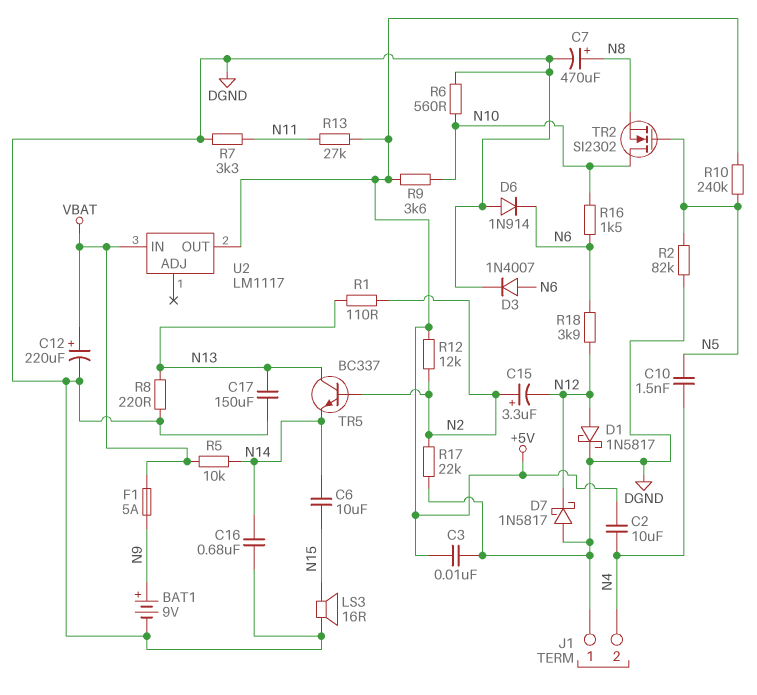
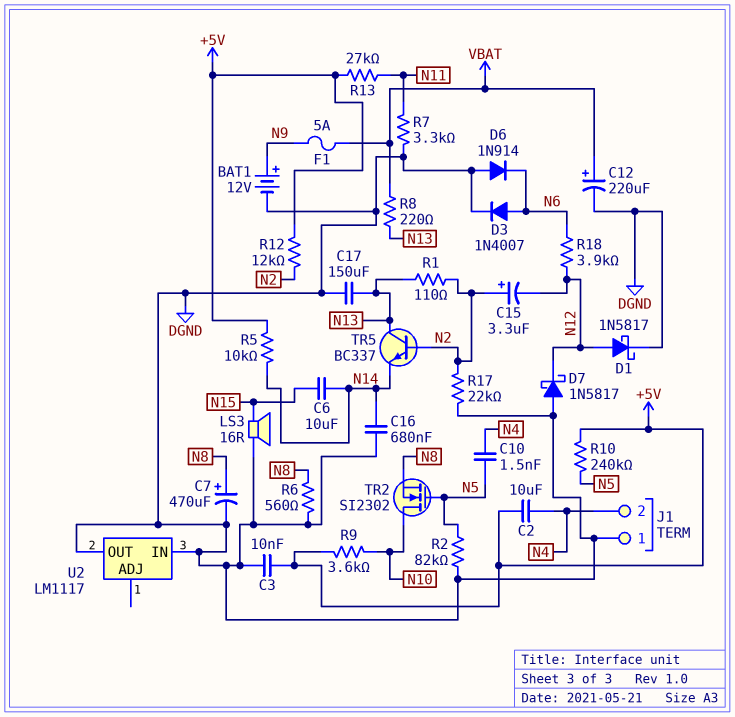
BAT1: 9V (plus N9, minus DGND) -> 12V (plus N9, minus DGND)
R5: 10k (N14, VBAT) -> 10k (+5V, N14)
R6: 560 (DGND, N10) -> 560 (DGND, N8)
R8: 220 (DGND, N13) -> 220 (N13, VBAT)
R16: 1.5k (N6, N10) -> none
U2 pin IN: VBAT -> DGND
U2 pin OUT: +5V -> DGND

